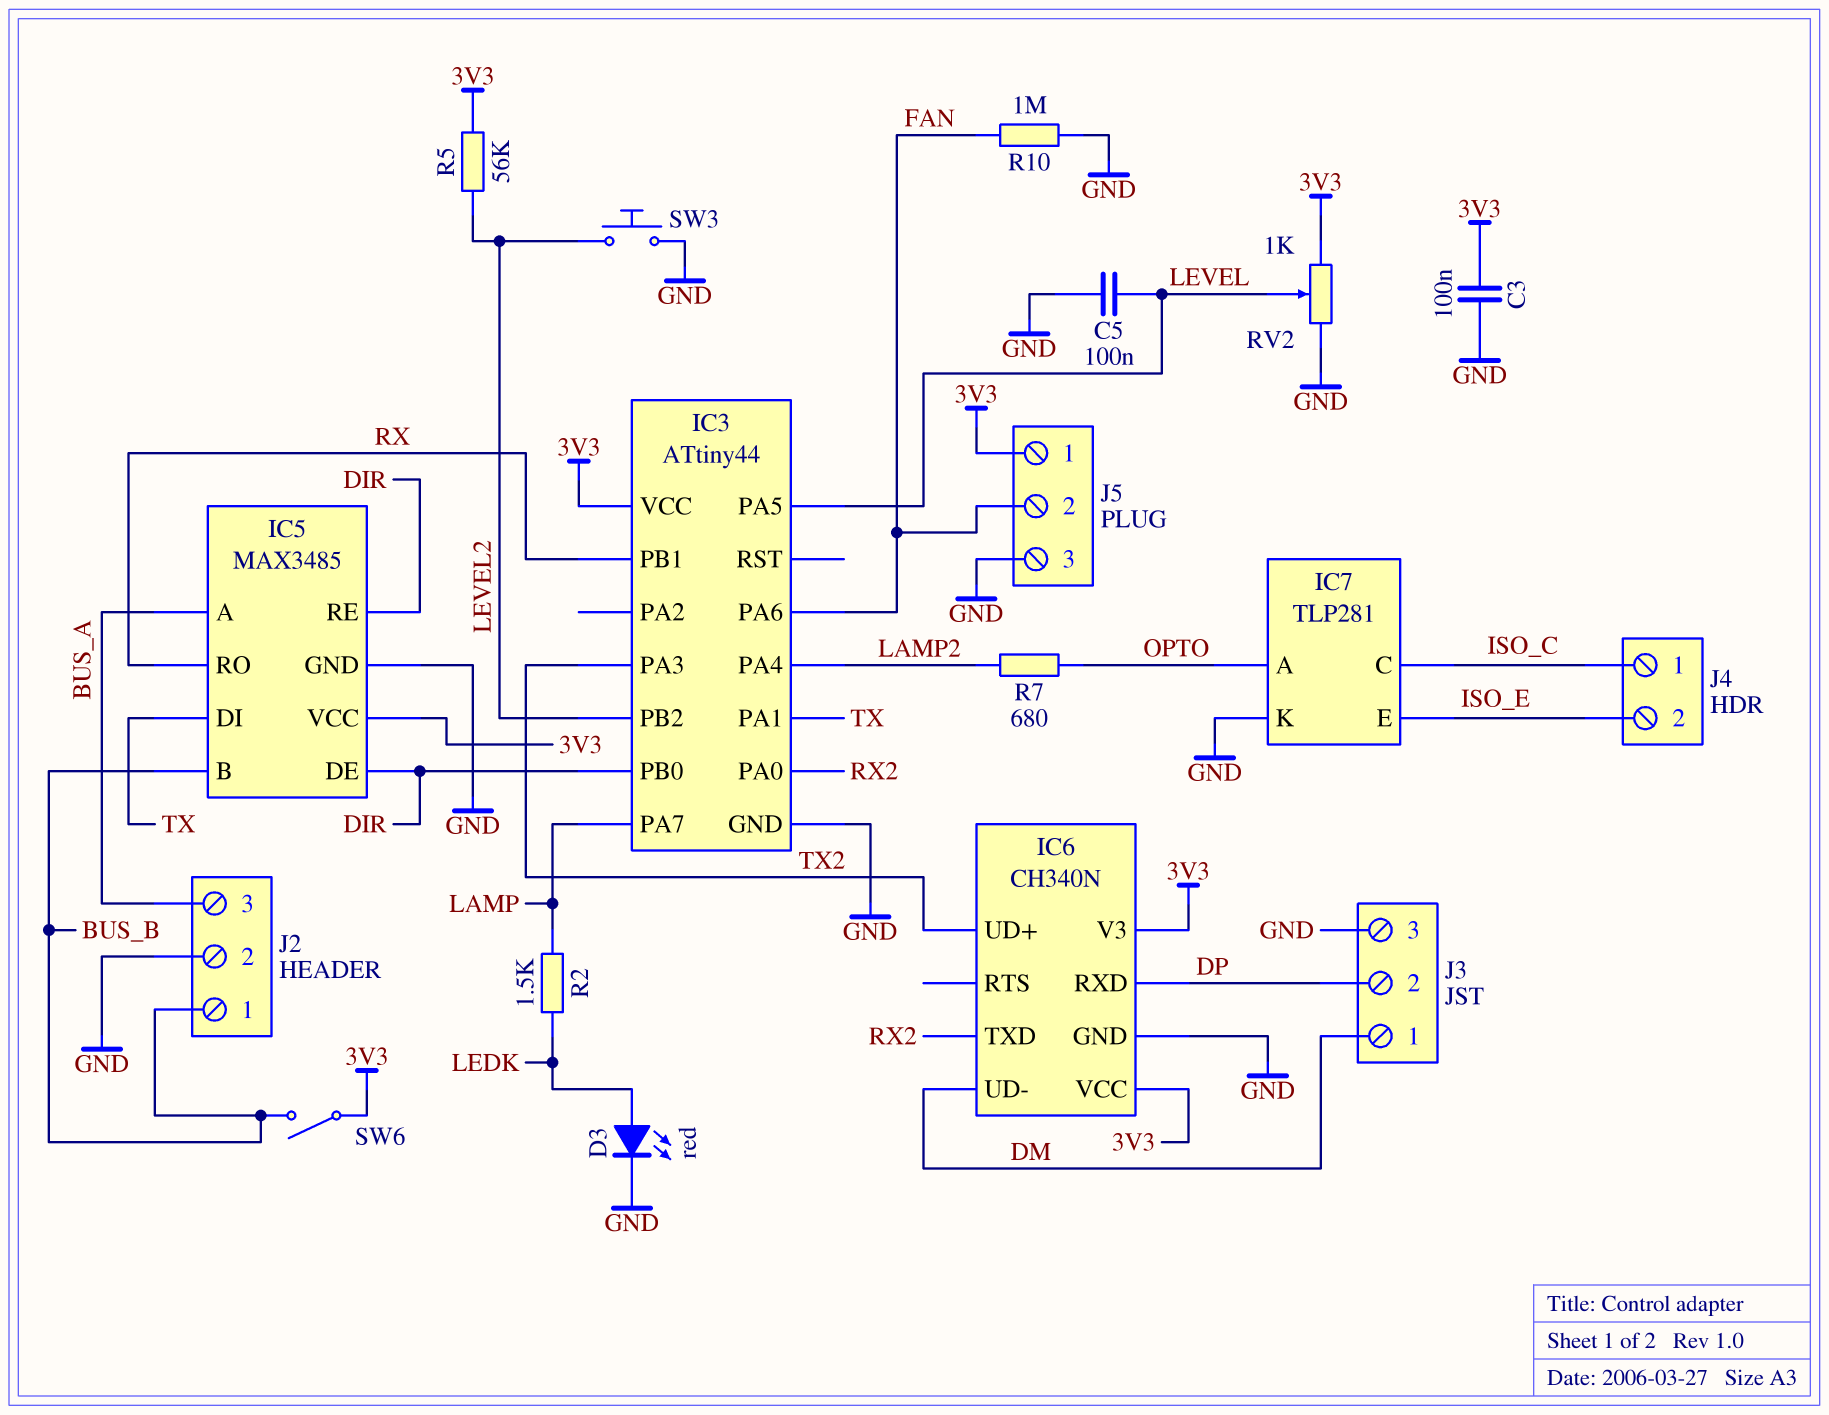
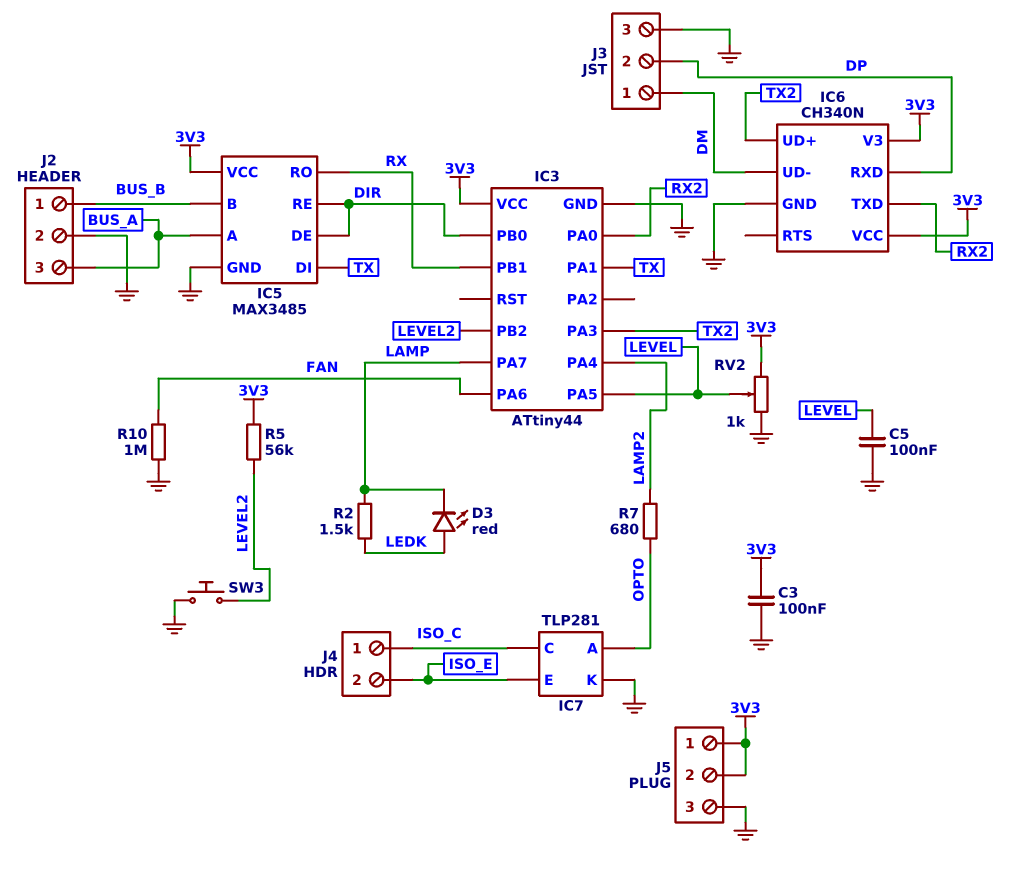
D3: LED red (A LEDK, K GND) -> LED red (A LEDK, K LAMP)
J5 pin 2: FAN -> 3V3
SW6: switch (3V3, BUS_B) -> none

